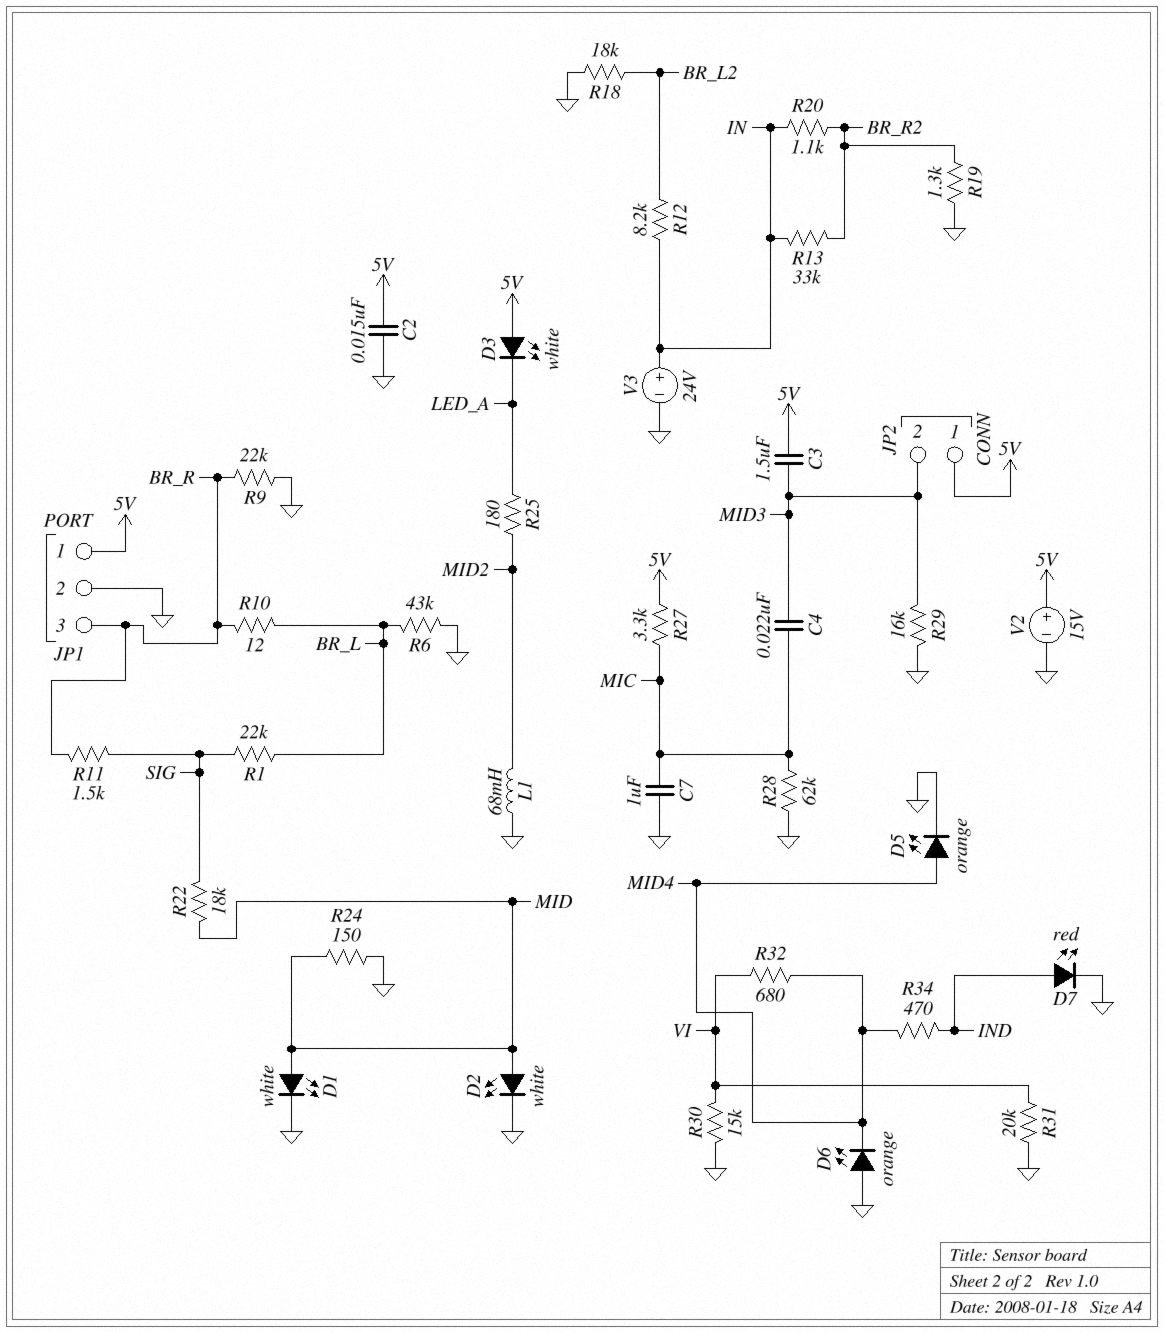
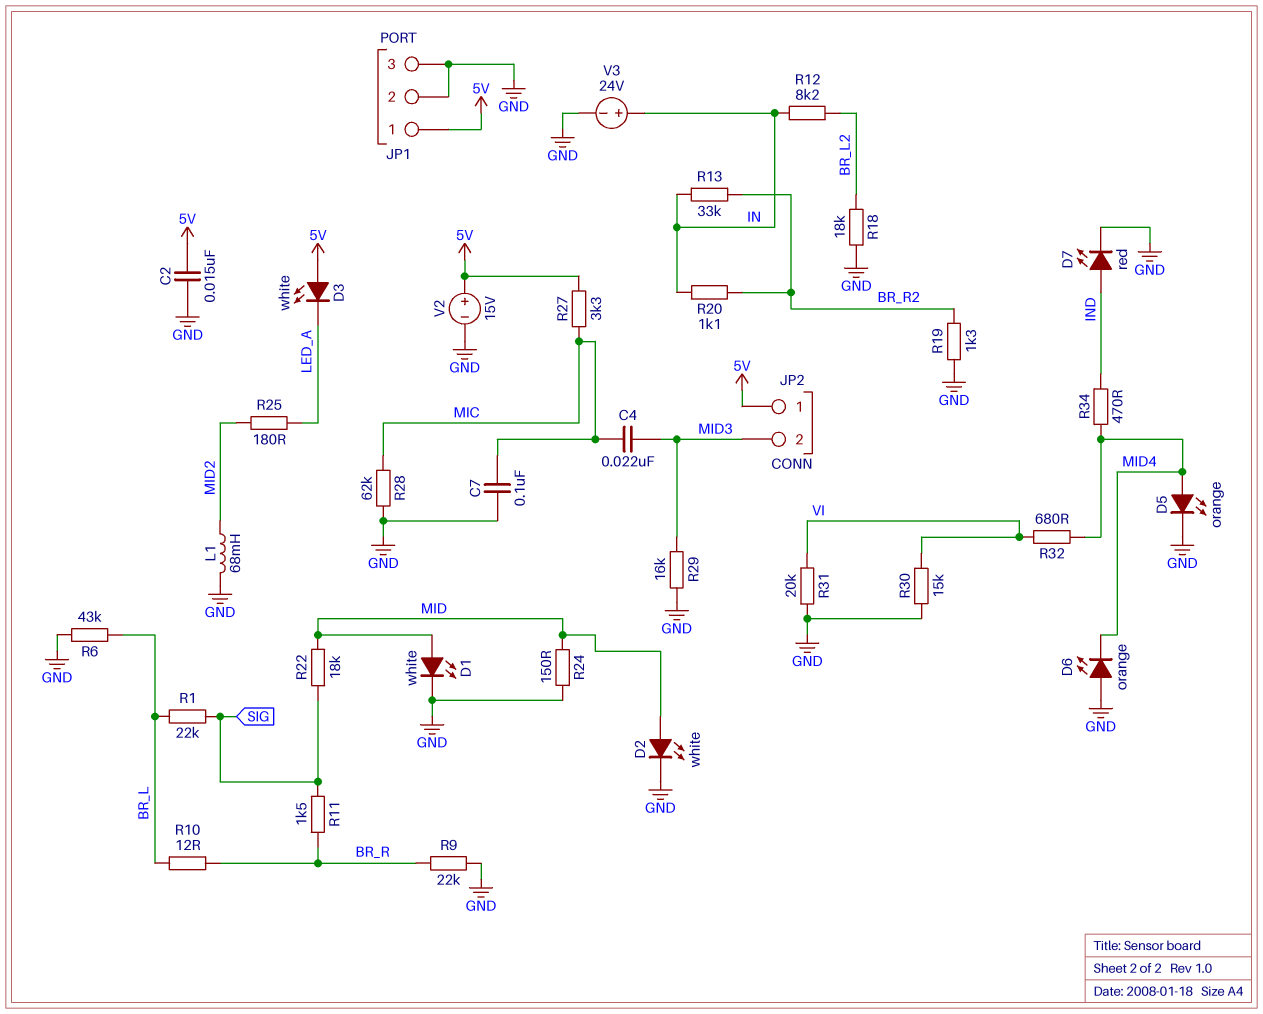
C3: 1.5uF (5V, MID3) -> none
C7: 1uF (GND, MIC) -> 100nF (GND, MIC)
JP1 pin 3: BR_R -> GND

